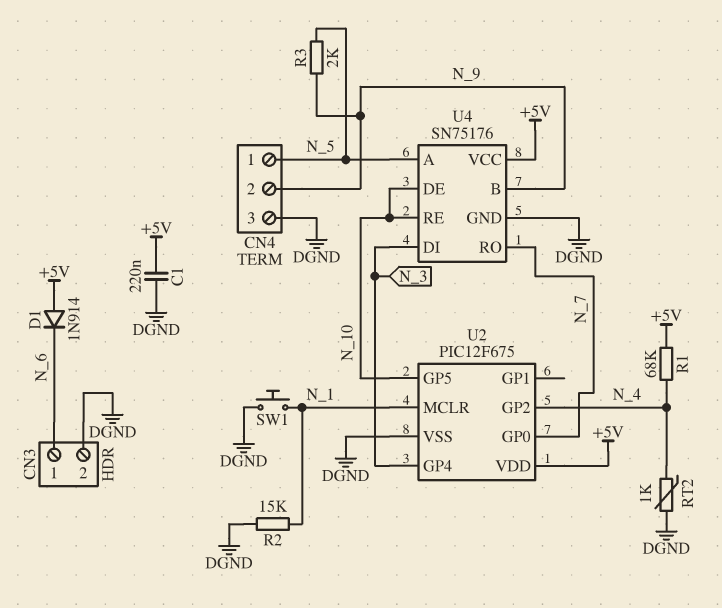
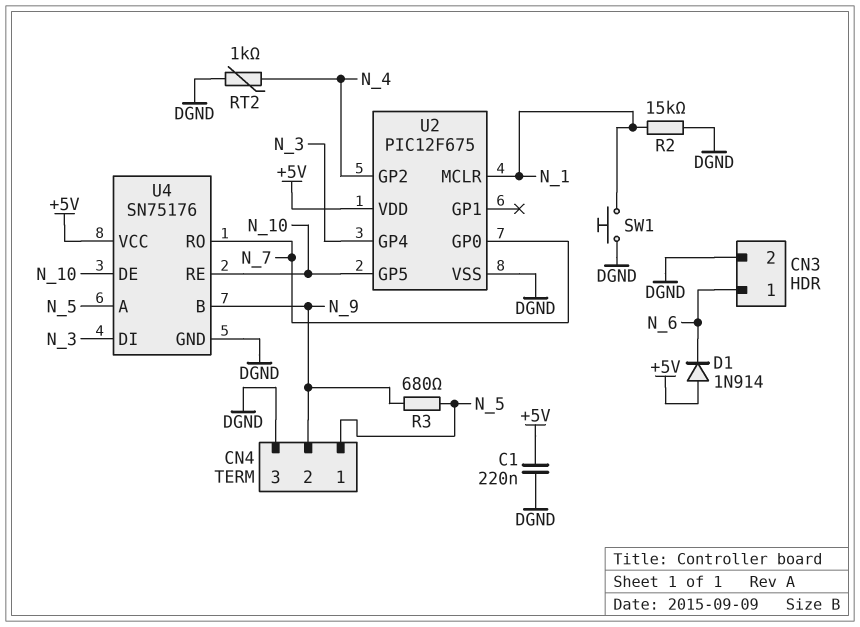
R1: 68k (+5V, N_4) -> none
R3: 2k (N_5, N_9) -> 680 (N_5, N_9)

